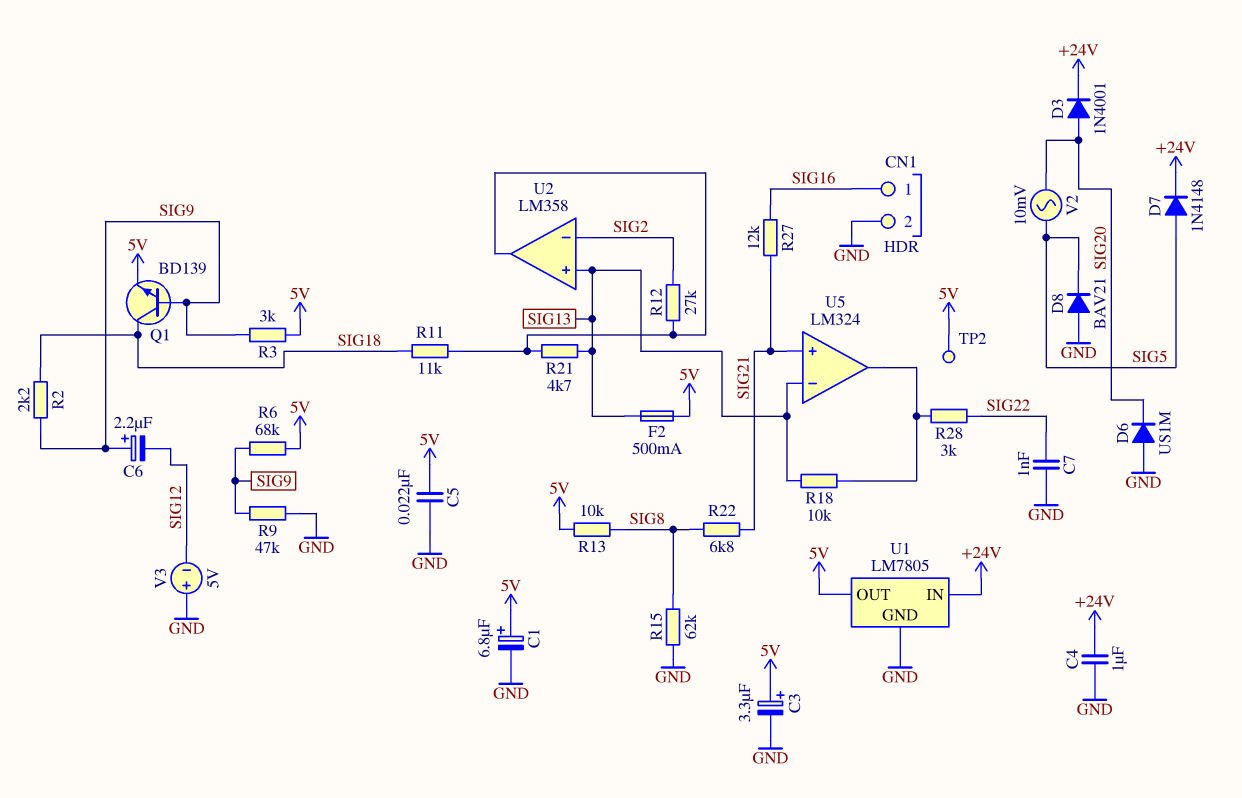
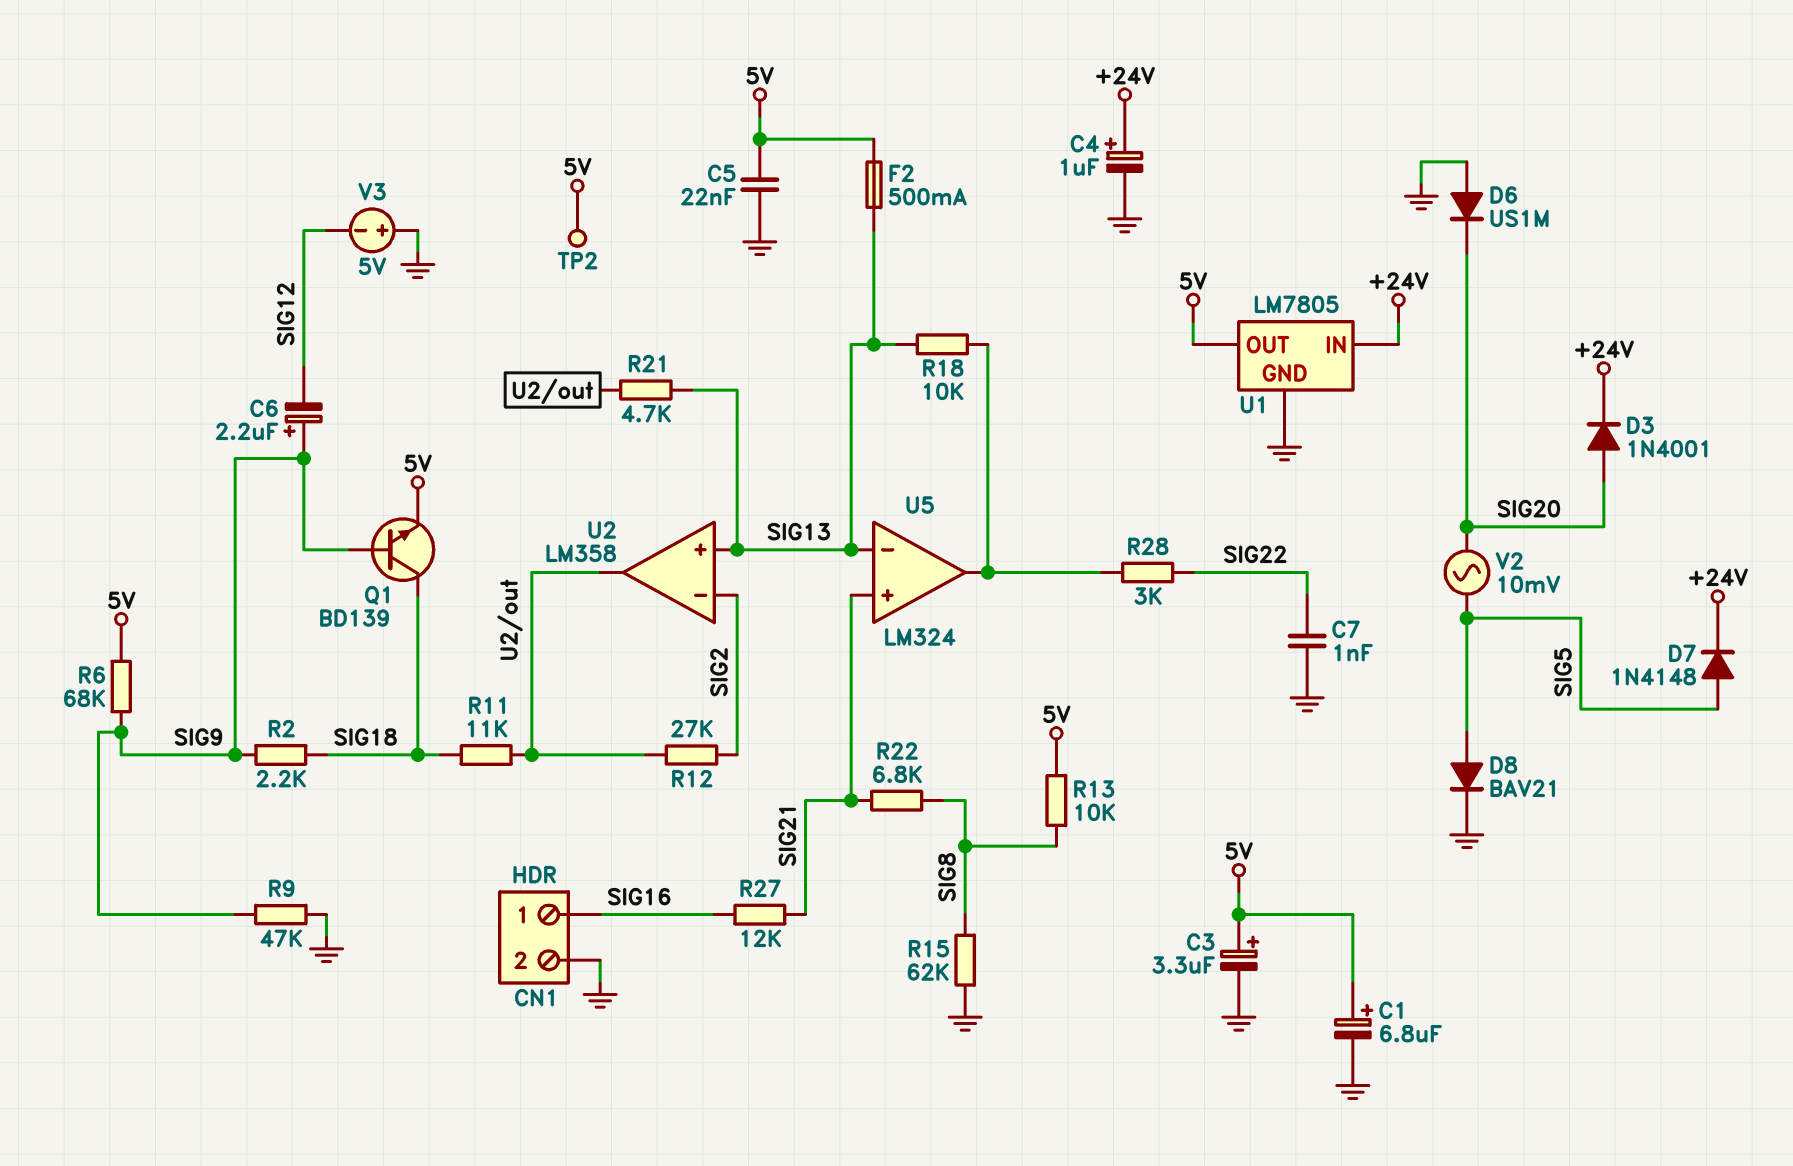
C4: 1uF (+24V, GND) -> 1uF (plus +24V, minus GND)
D8: diode BAV21 (A GND, K SIG5) -> diode BAV21 (A SIG5, K GND)
R3: 3k (5V, SIG9) -> none

